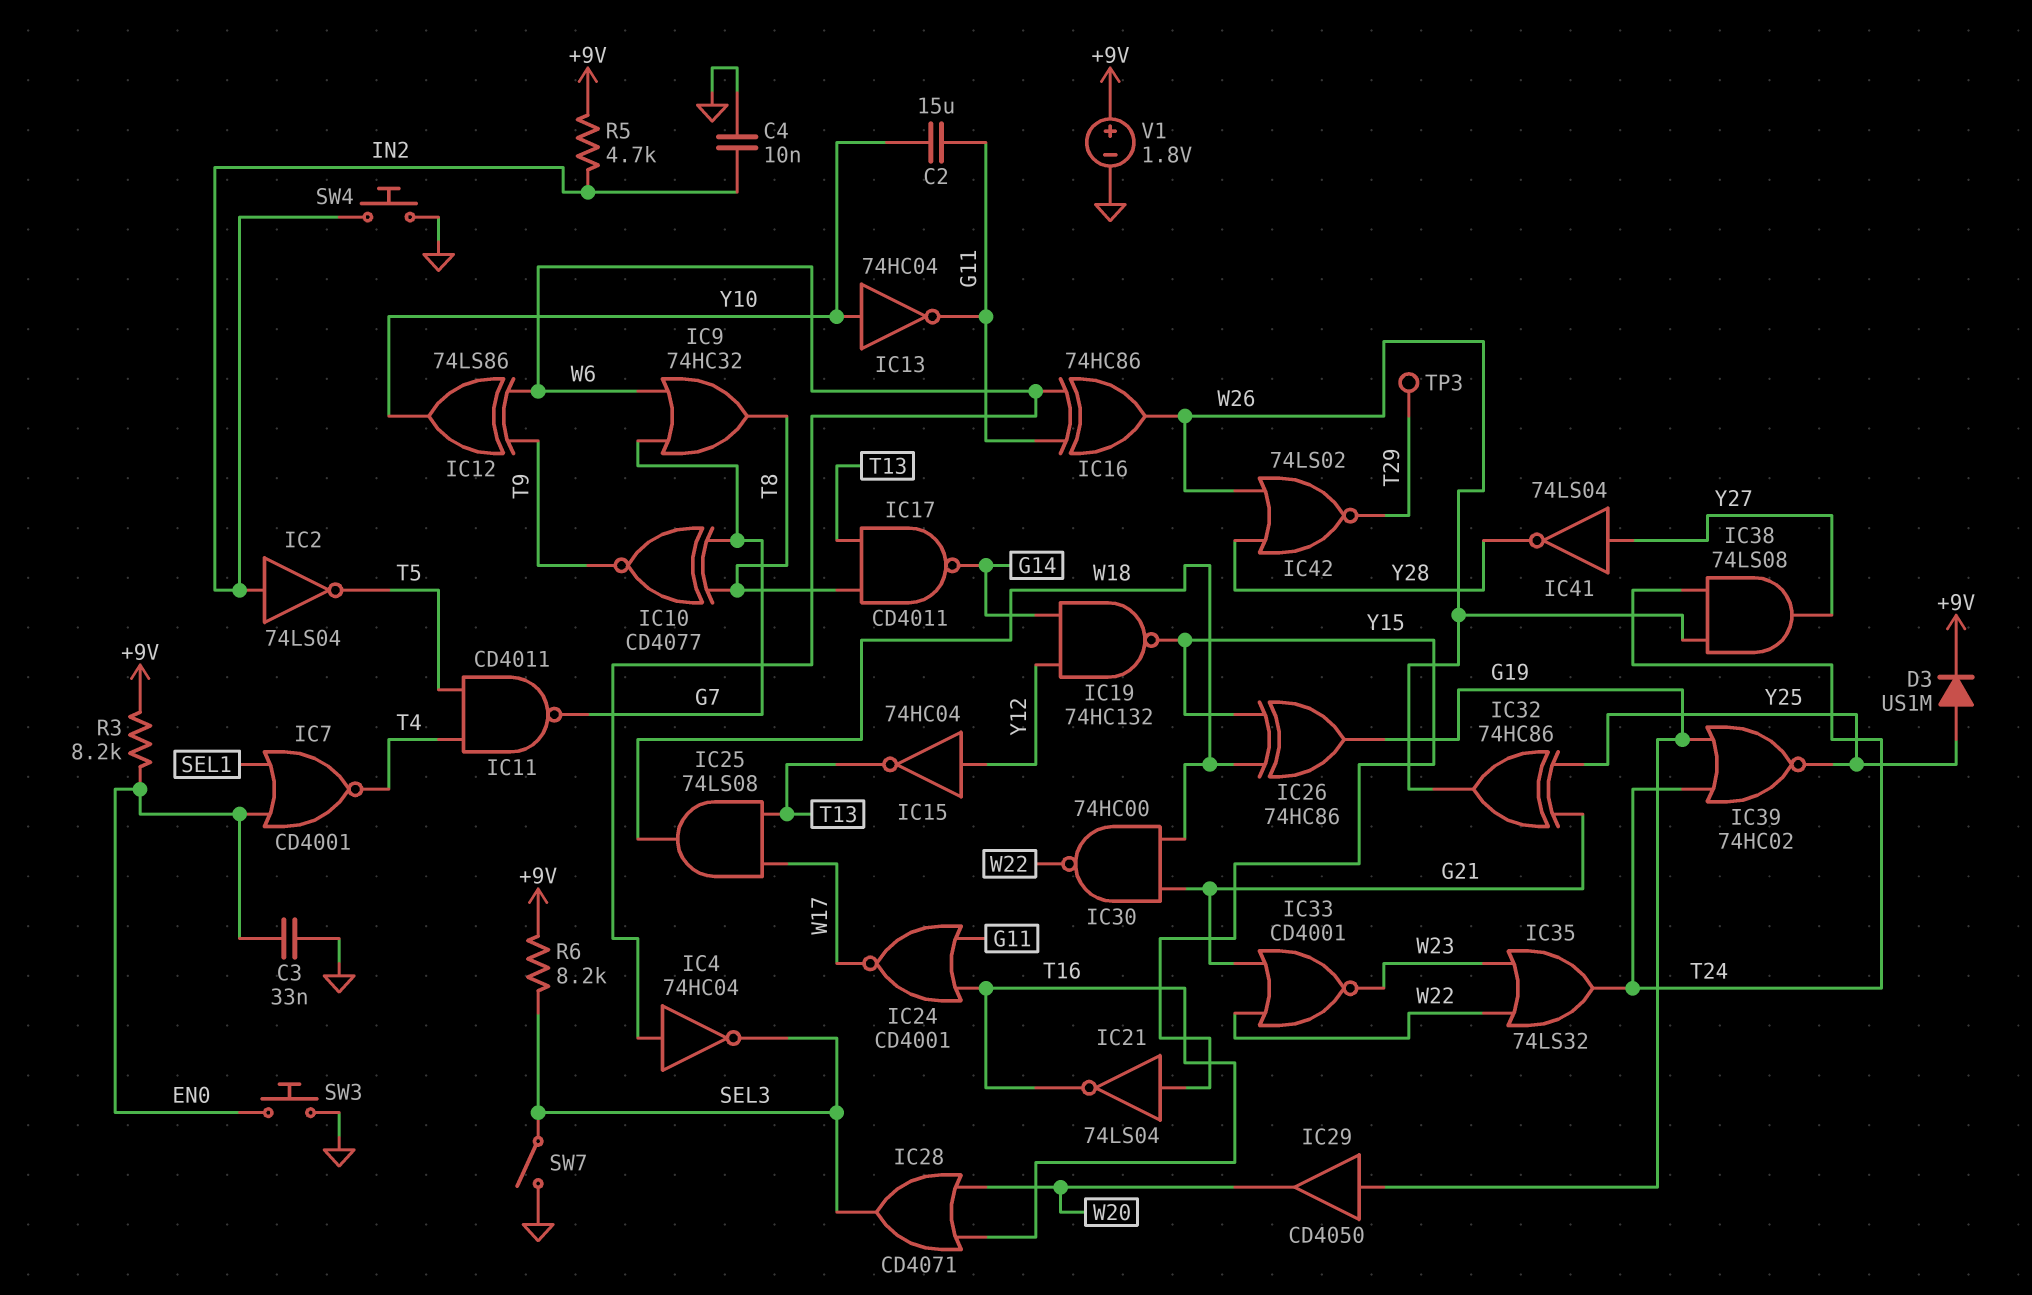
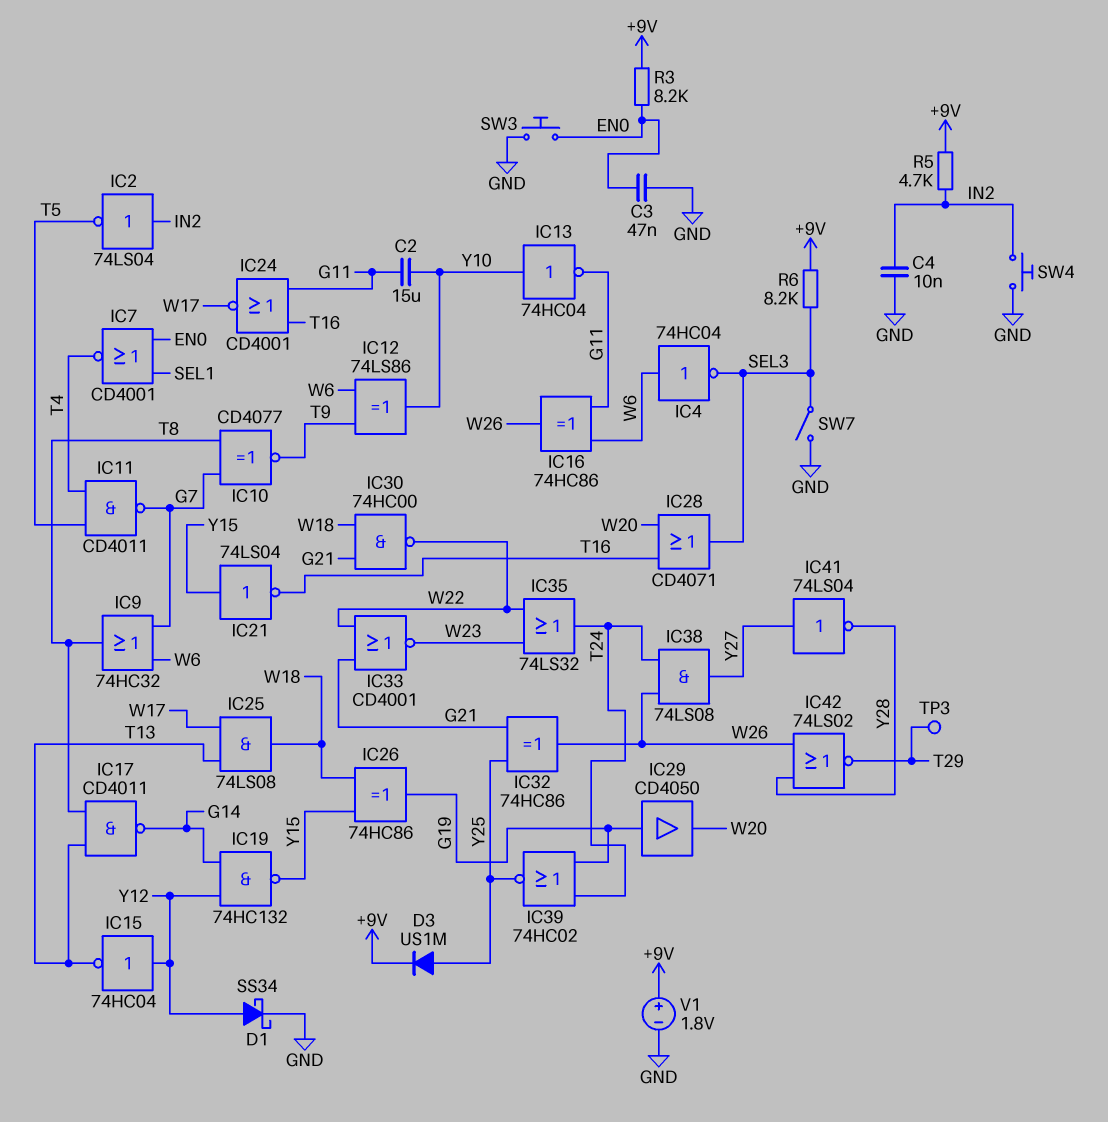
C3: 33nF (EN0, GND) -> 47nF (EN0, GND)
D1: none -> schottky SS34 (A Y12, K GND)

